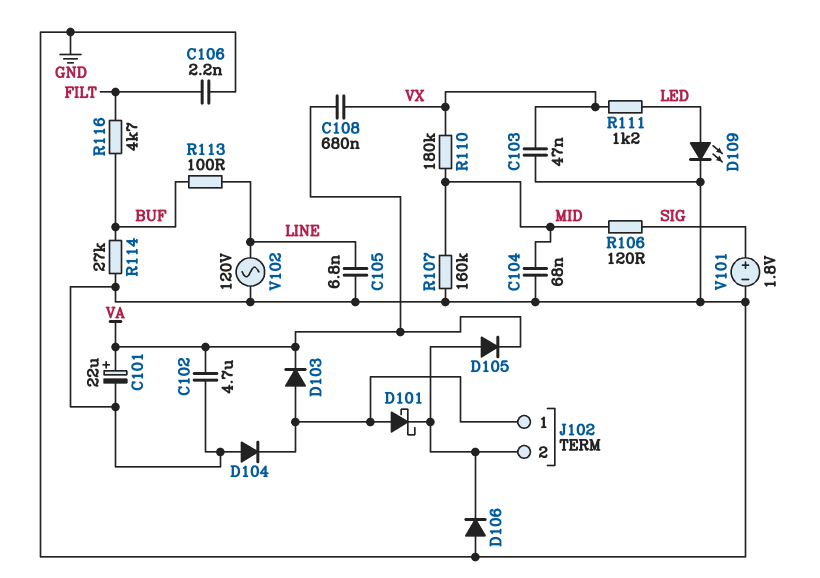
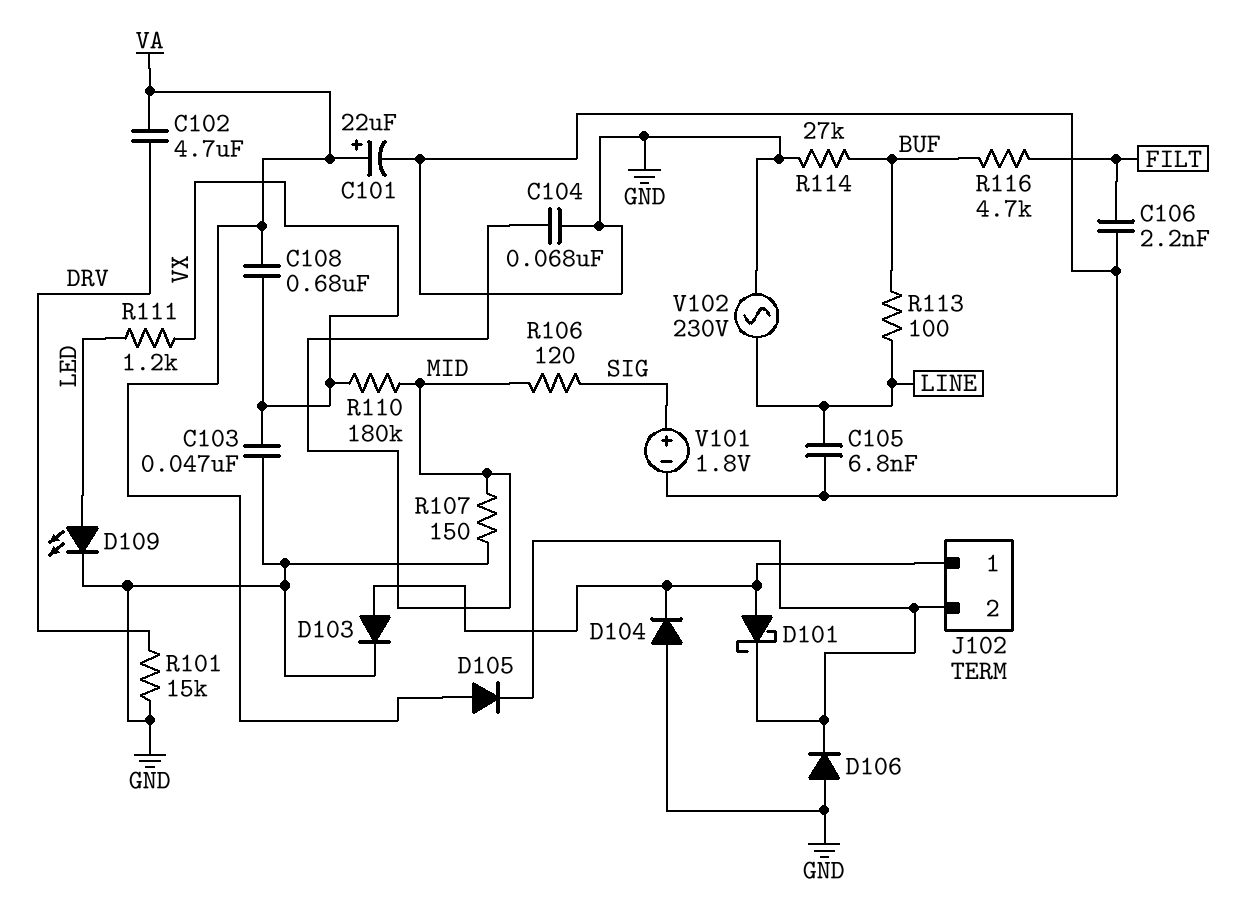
C102: 4.7uF (GND, VA) -> 4.7uF (DRV, VA)
D103: diode (A J102/1, K VA) -> diode (A J102/1, K GND)
D105: diode (A J102/2, K VA) -> diode (A VA, K J102/2)
R101: none -> 15k (DRV, GND)
R107: 160k (GND, MID) -> 150 (GND, MID)
V102: AC 120V (GND, LINE) -> AC 230V (GND, LINE)

